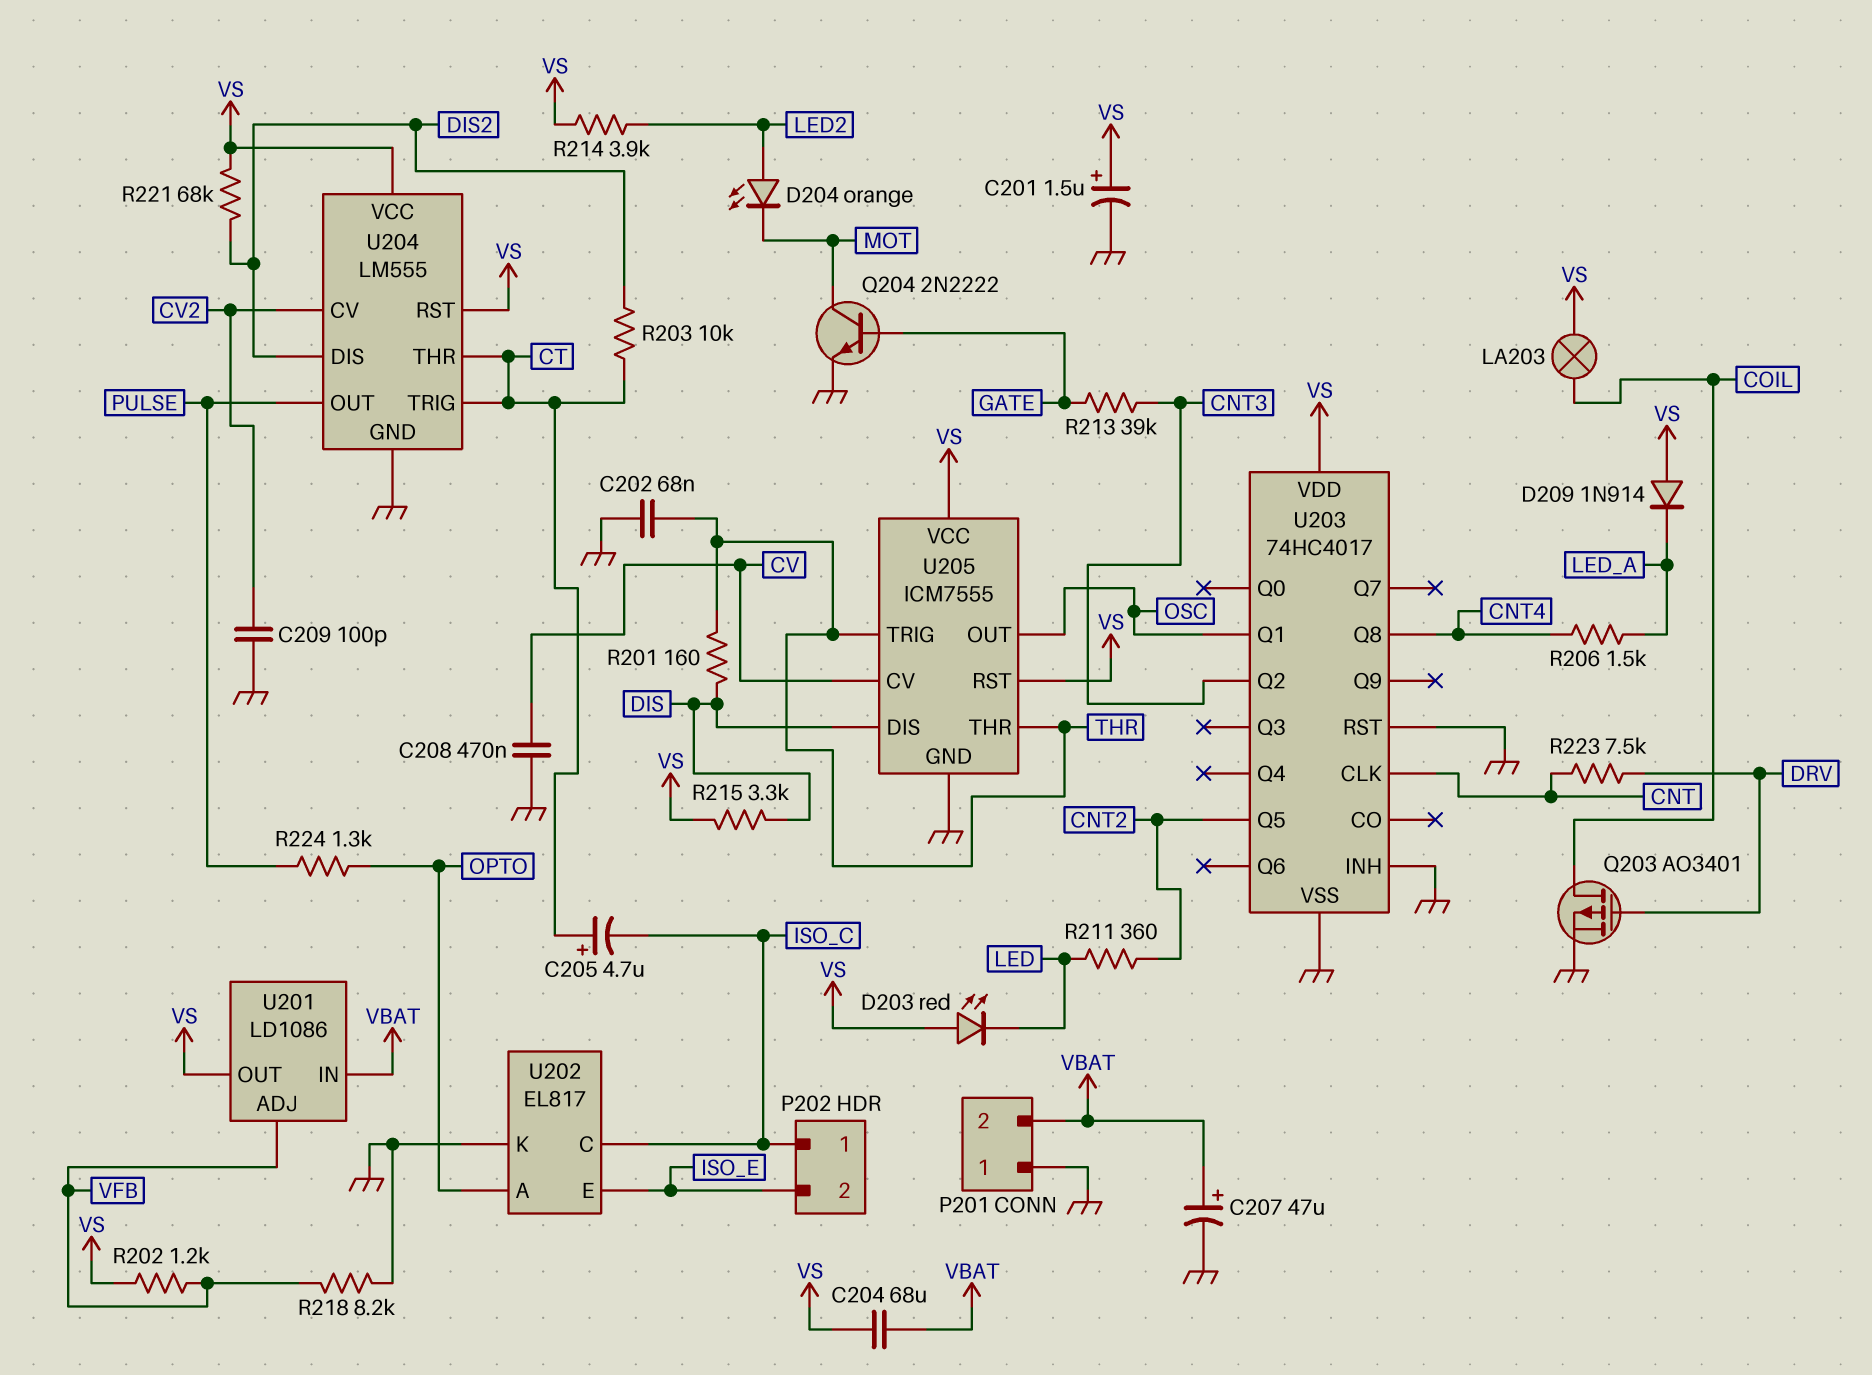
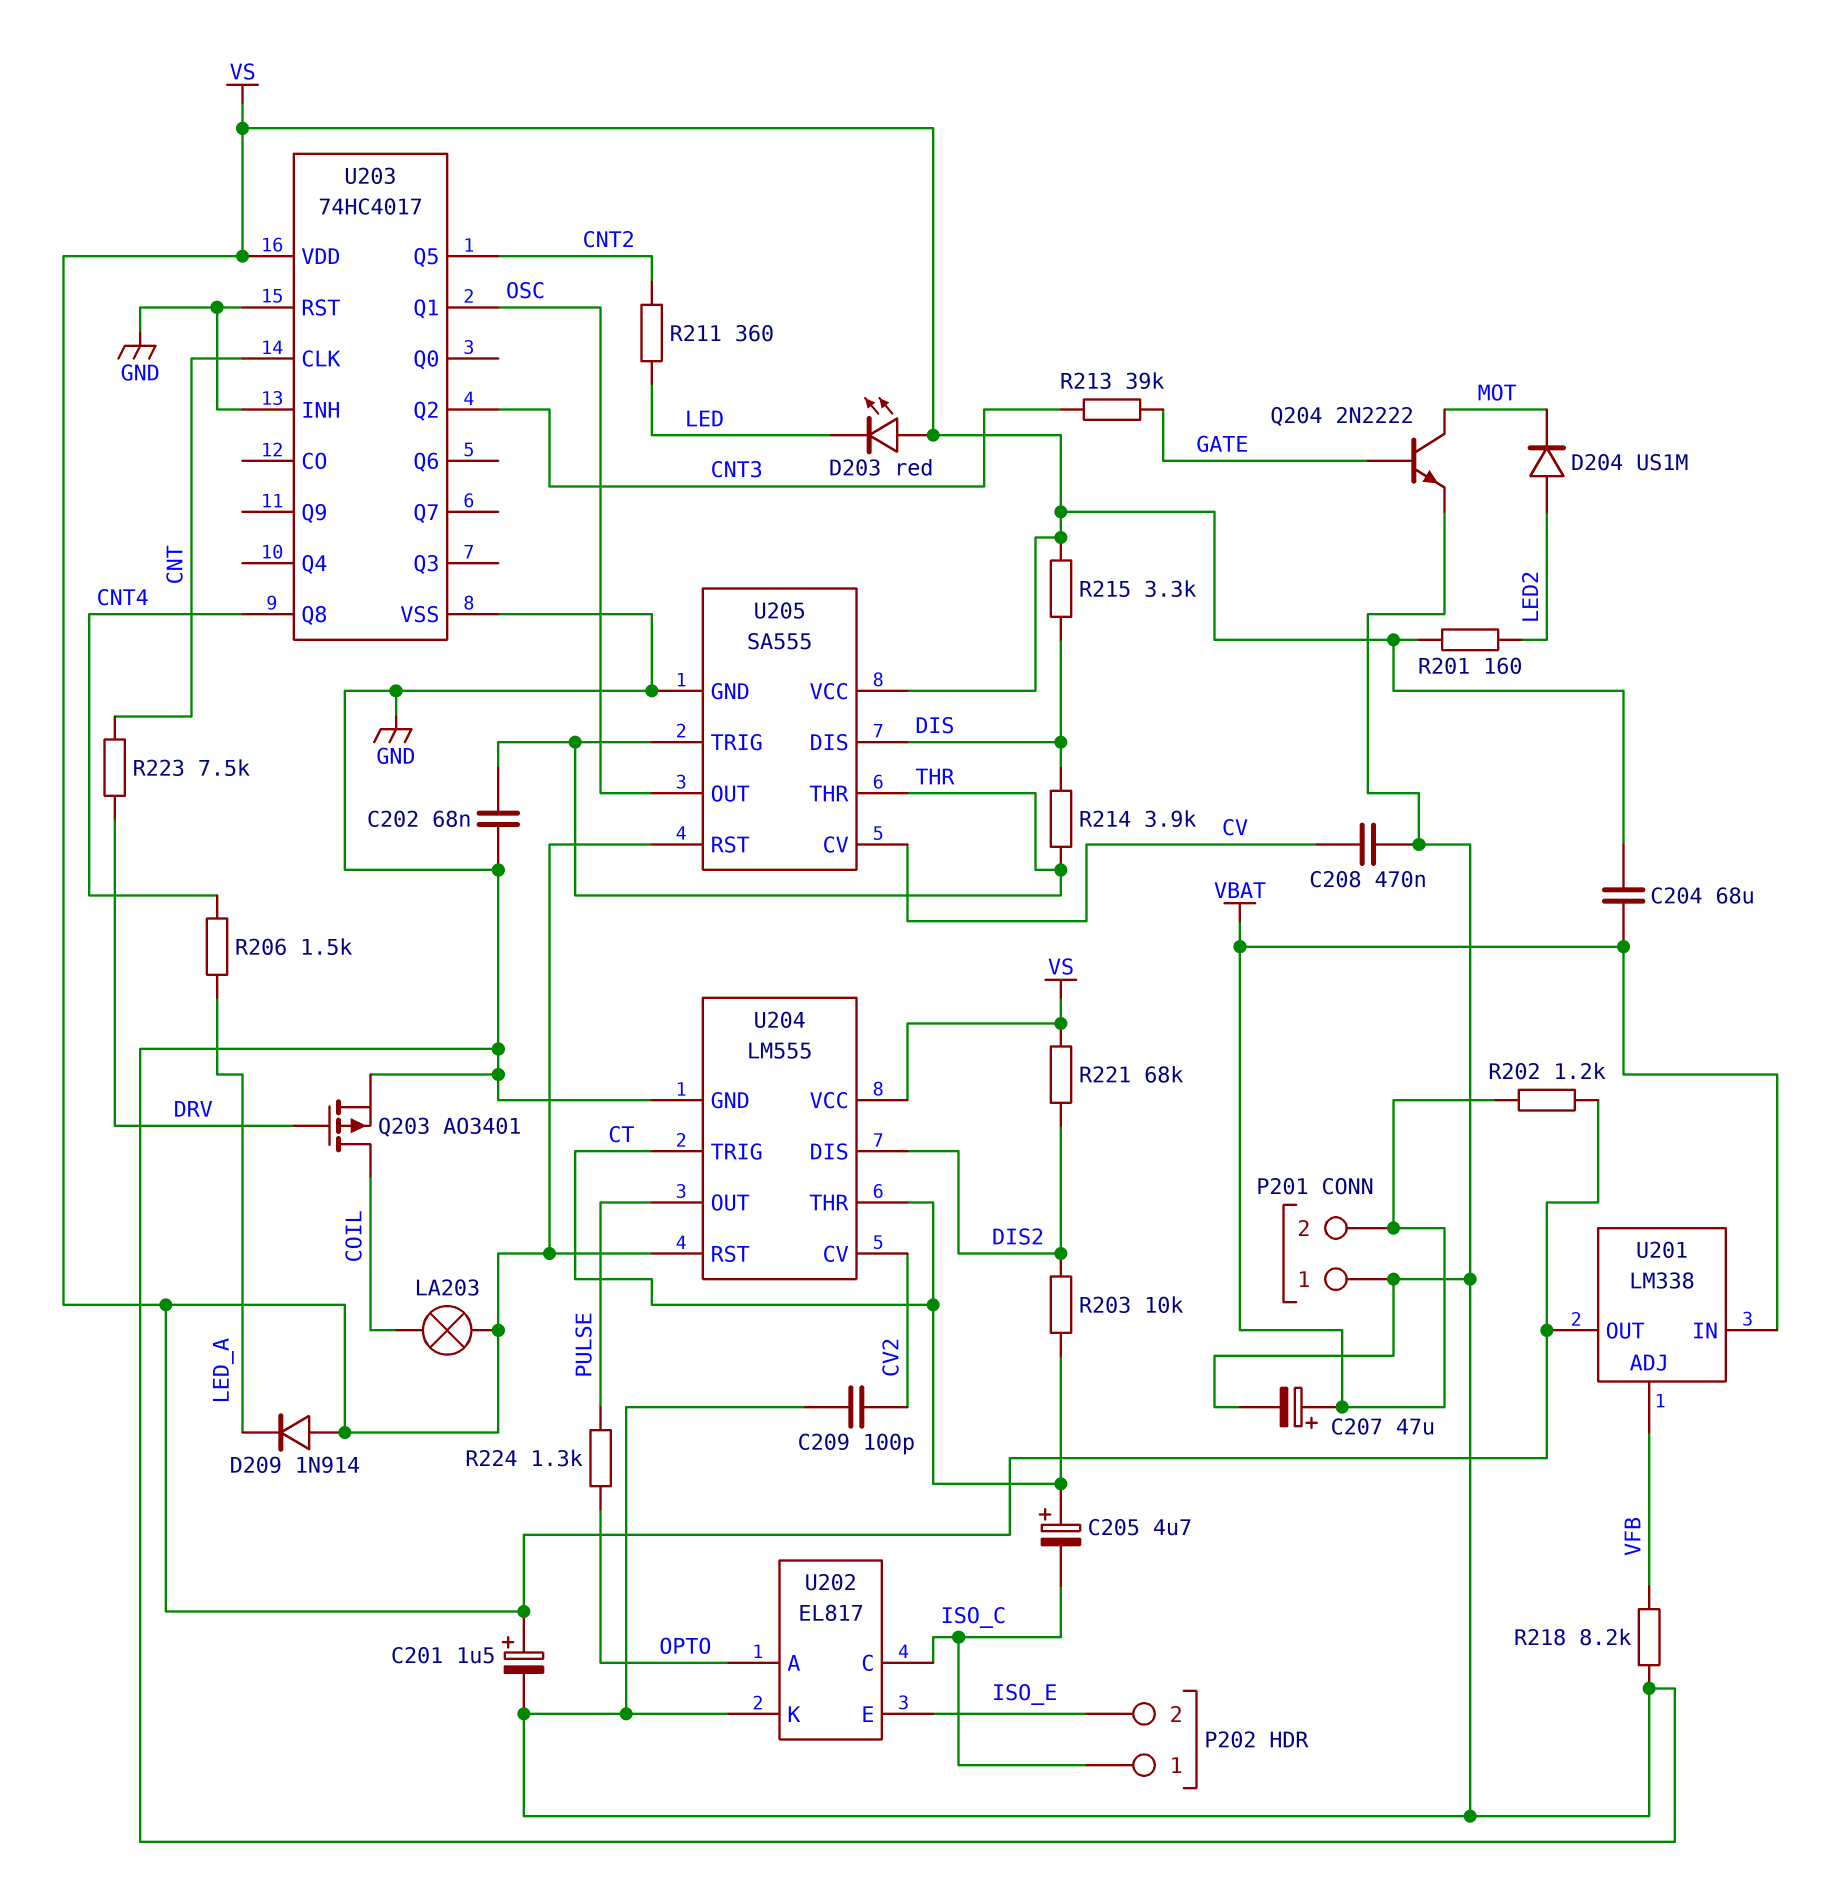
D204: LED orange (A LED2, K MOT) -> diode US1M (A LED2, K MOT)
R201: 160 (DIS, THR) -> 160 (LED2, VS)
R202: 1.2k (VFB, VS) -> 1.2k (VBAT, VS)
R214: 3.9k (LED2, VS) -> 3.9k (DIS, THR)
U201: LD1086 -> LM338
U205: ICM7555 -> SA555

